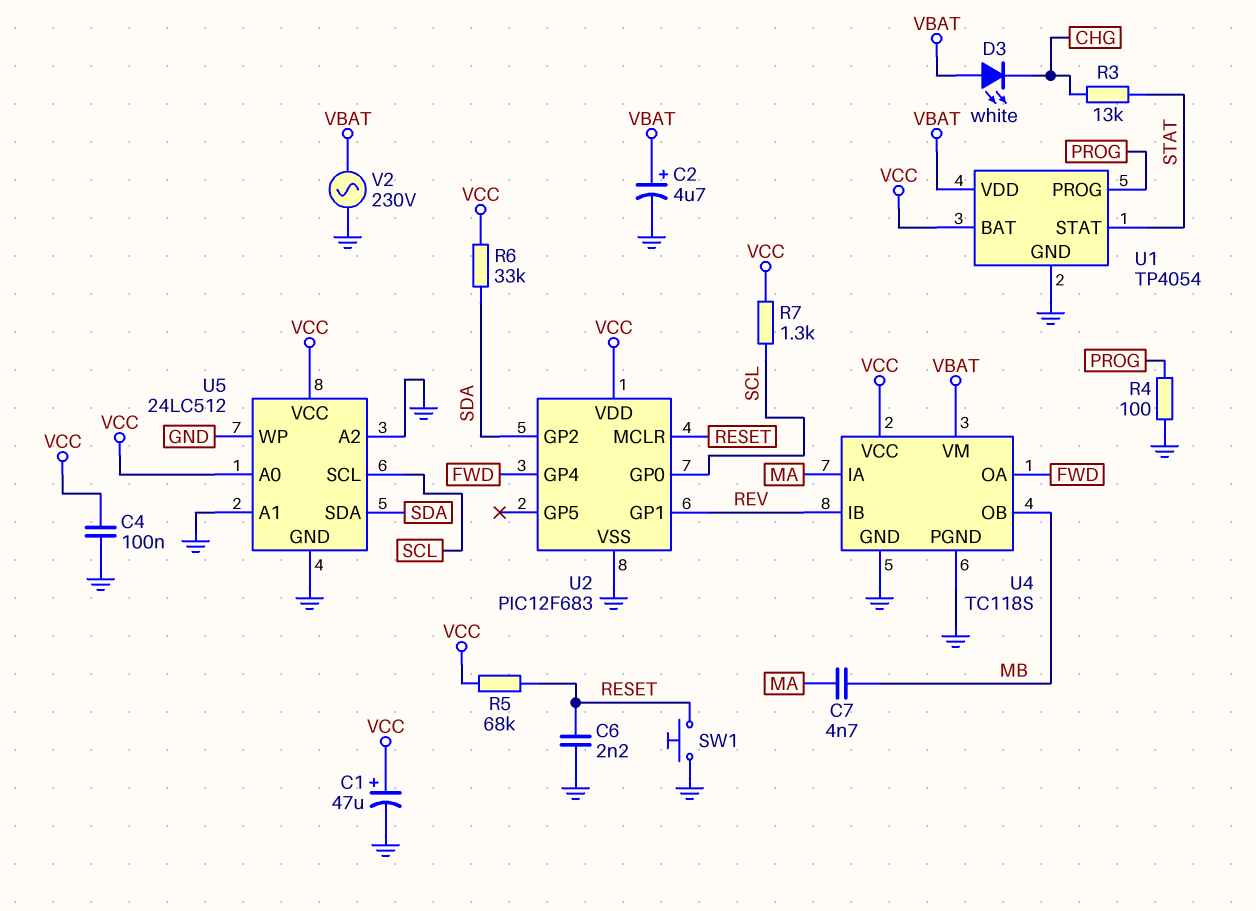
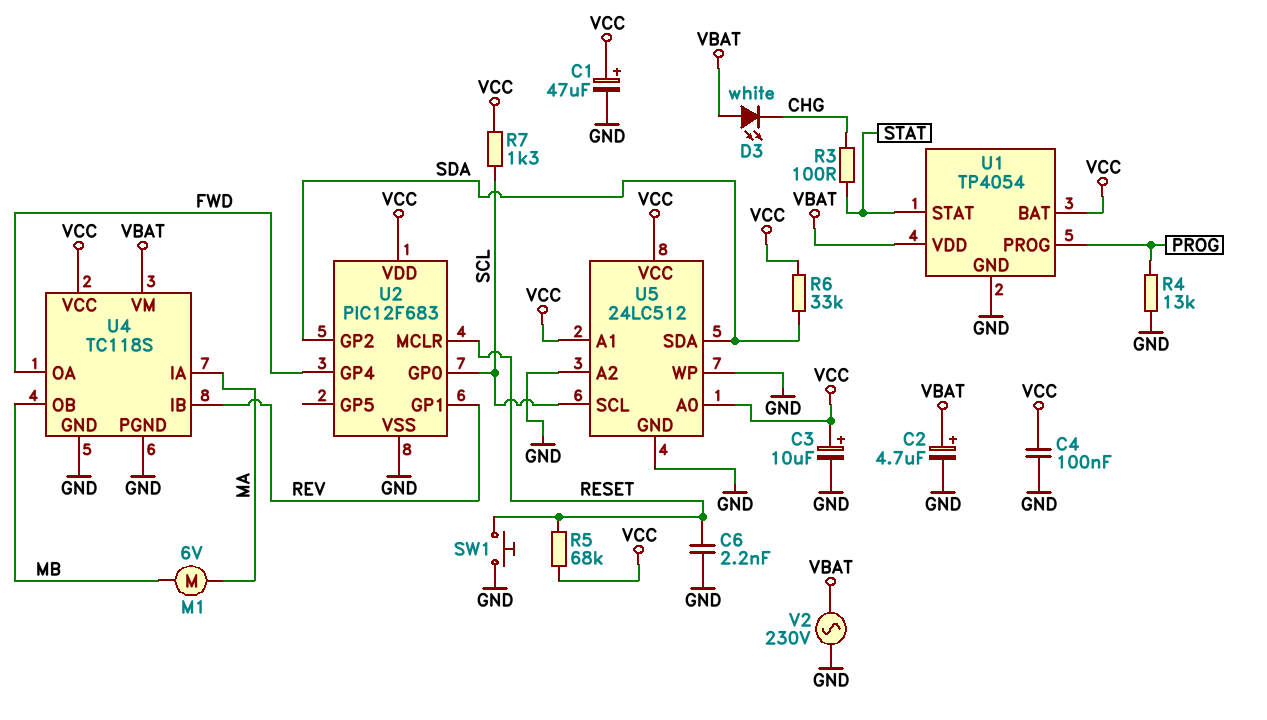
C3: none -> 10uF (plus VCC, minus GND)
C7: 4.7nF (MA, MB) -> none
M1: none -> motor 6V (MA, MB)
R3: 13k (CHG, STAT) -> 100 (CHG, STAT)
R4: 100 (GND, PROG) -> 13k (GND, PROG)
U5 pin A1: GND -> VCC

